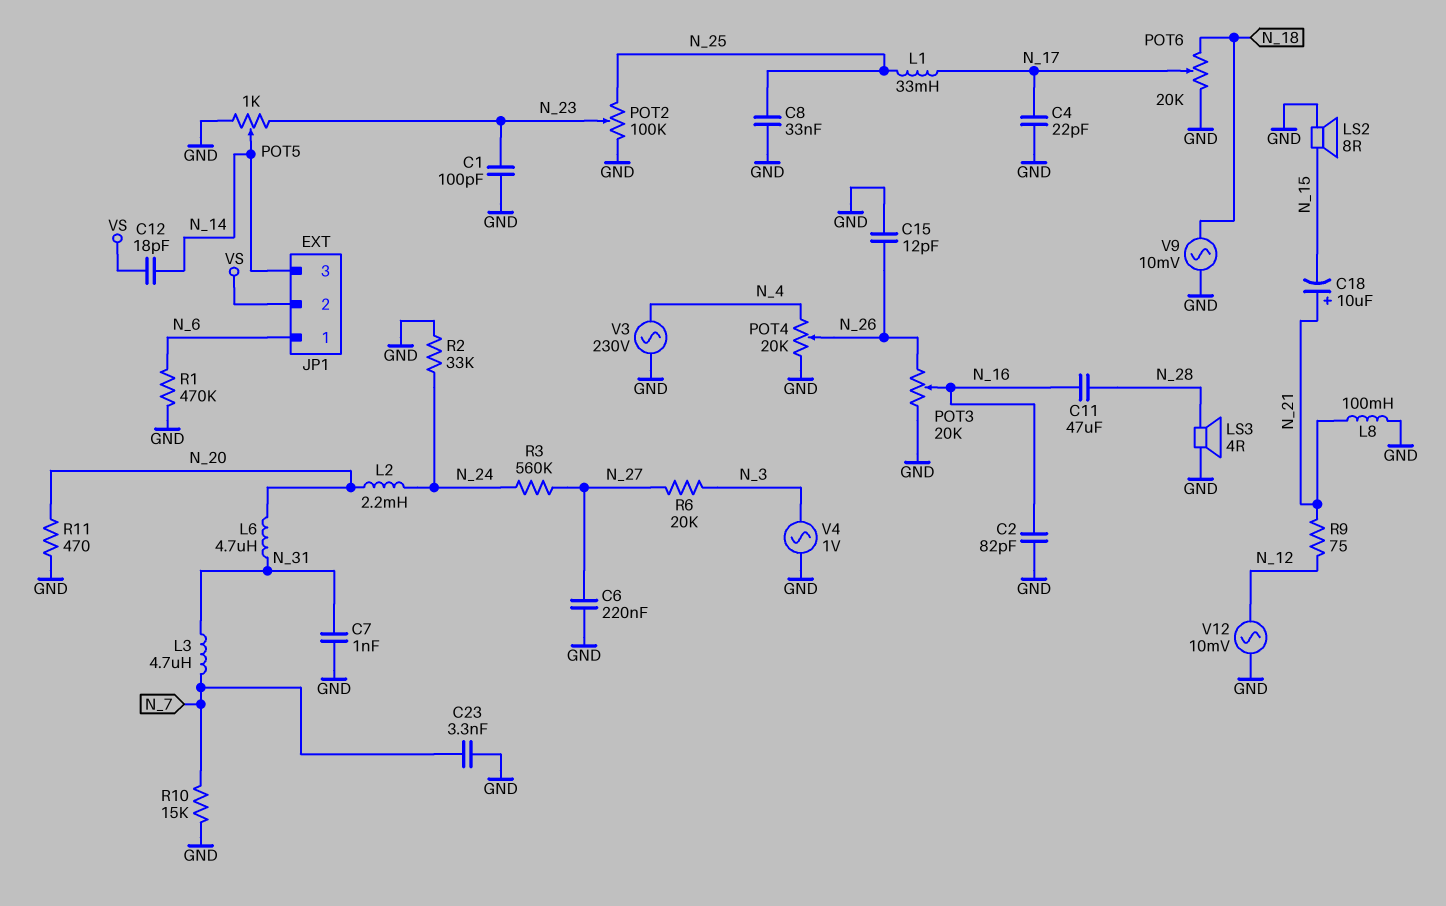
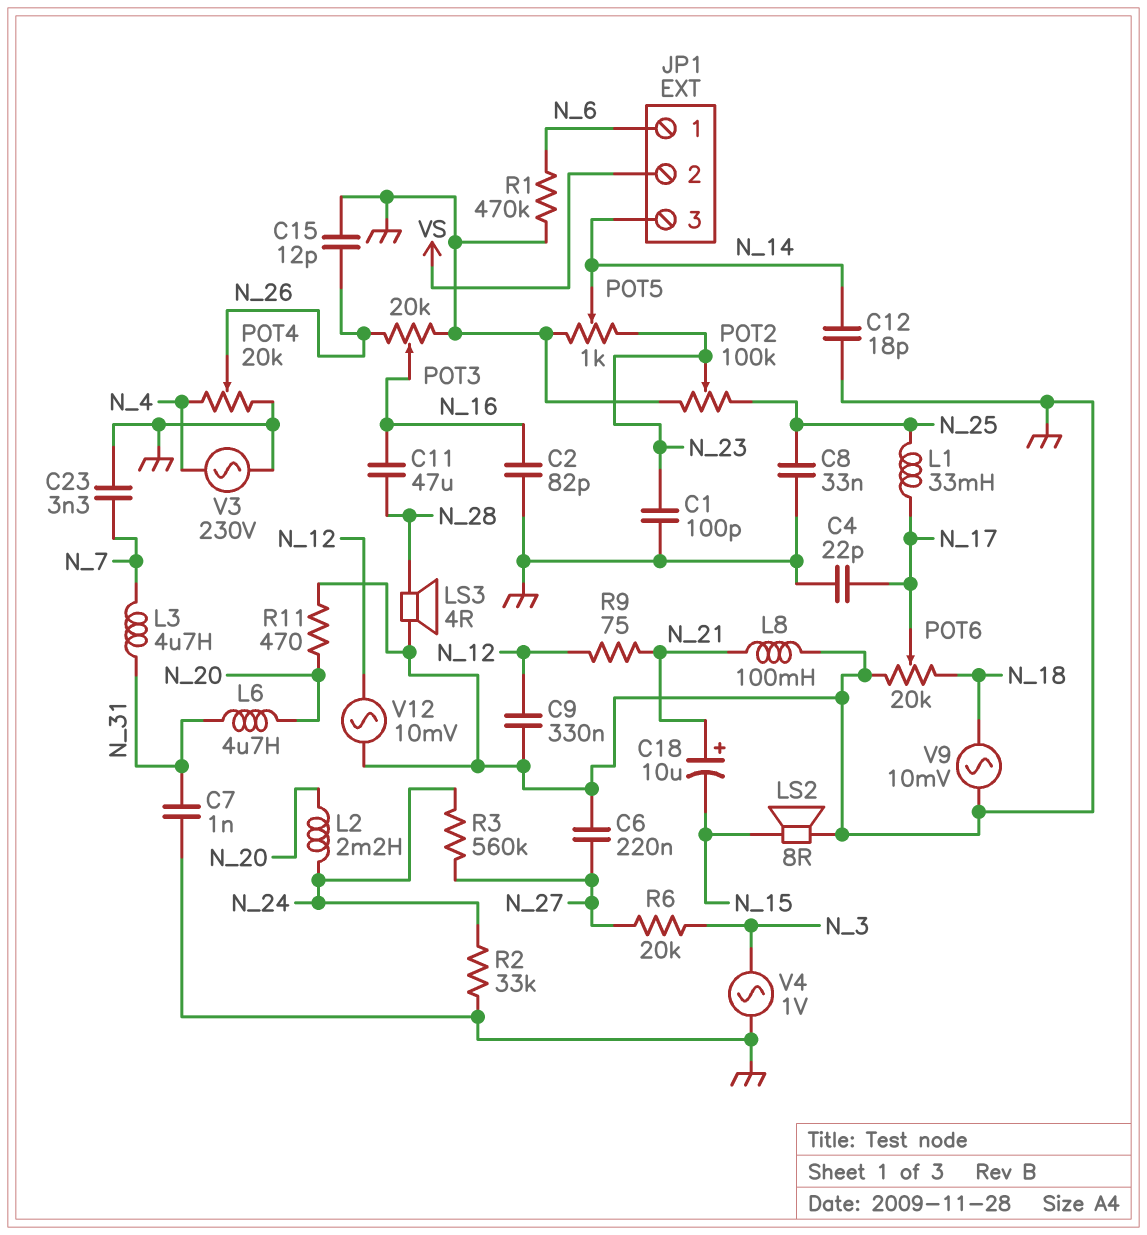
C9: none -> 330nF (GND, N_12)
C12: 18pF (N_14, VS) -> 18pF (GND, N_14)
R10: 15k (GND, N_7) -> none

